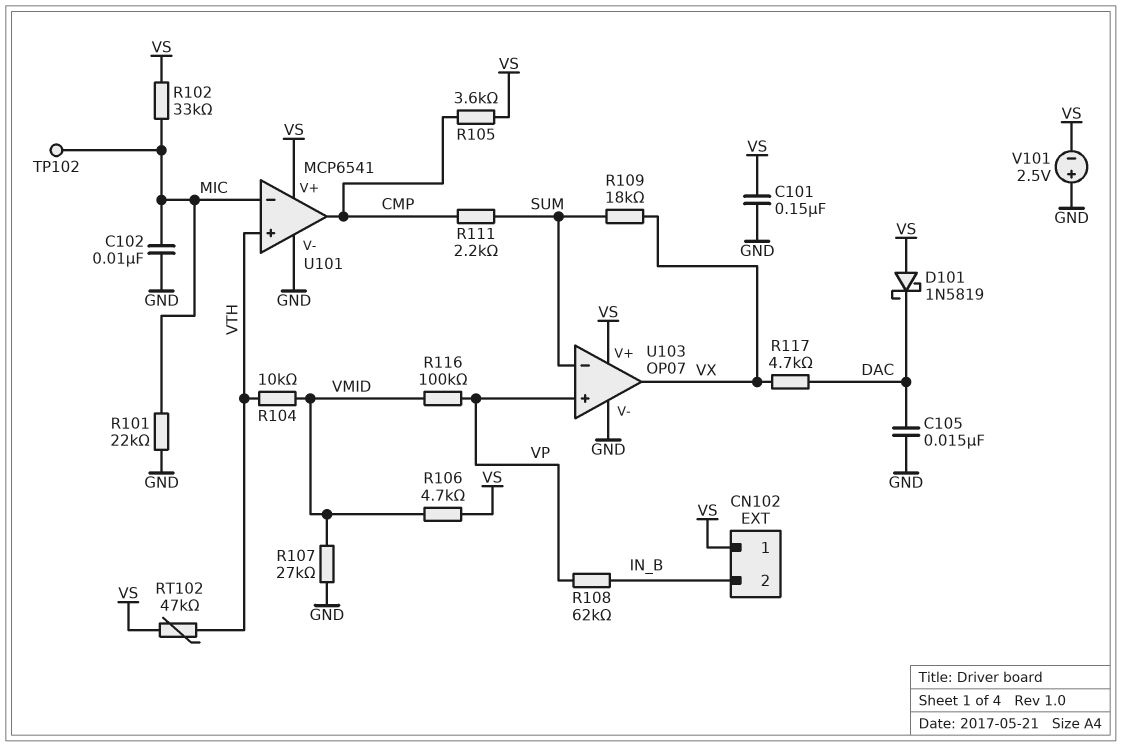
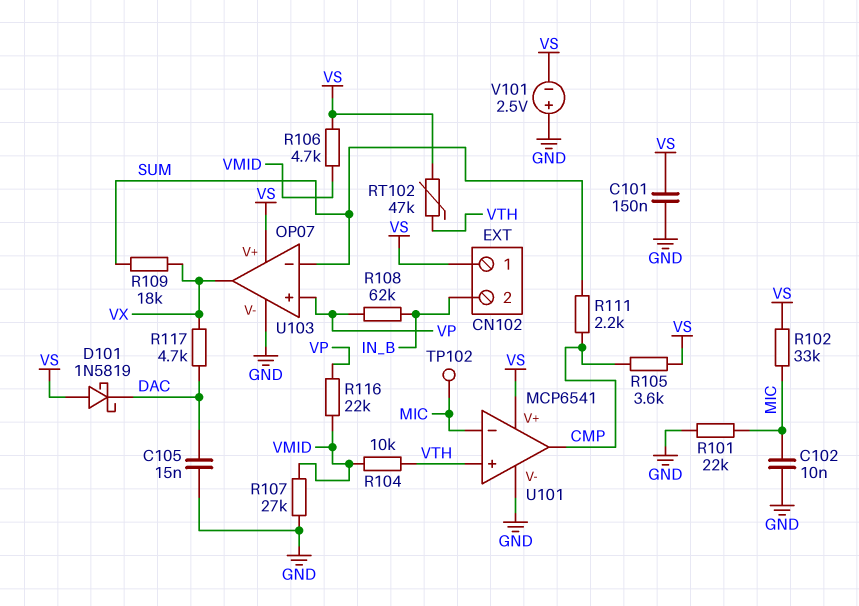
R116: 100k (VMID, VP) -> 22k (VMID, VP)

